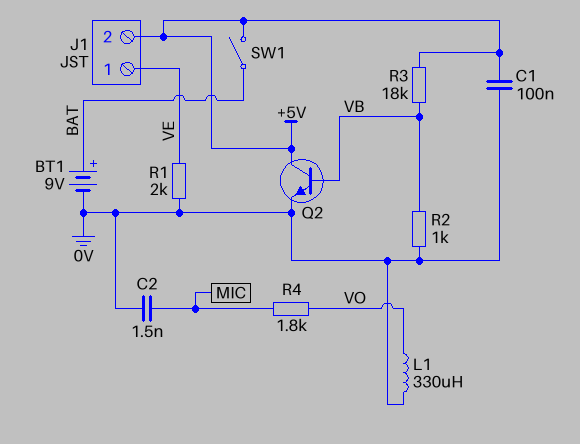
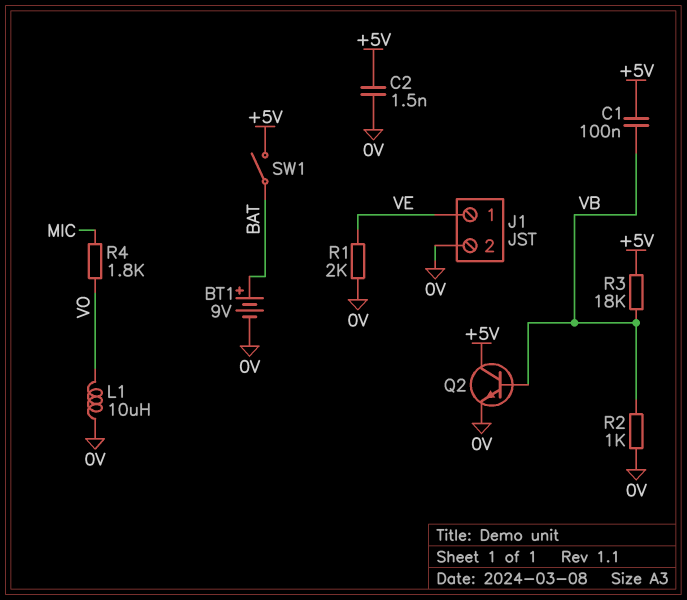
C1: 100nF (+5V, 0V) -> 100nF (+5V, VB)
C2: 1.5nF (0V, MIC) -> 1.5nF (+5V, 0V)
J1 pin 2: +5V -> 0V
L1: 330uH (0V, VO) -> 10uH (0V, VO)

